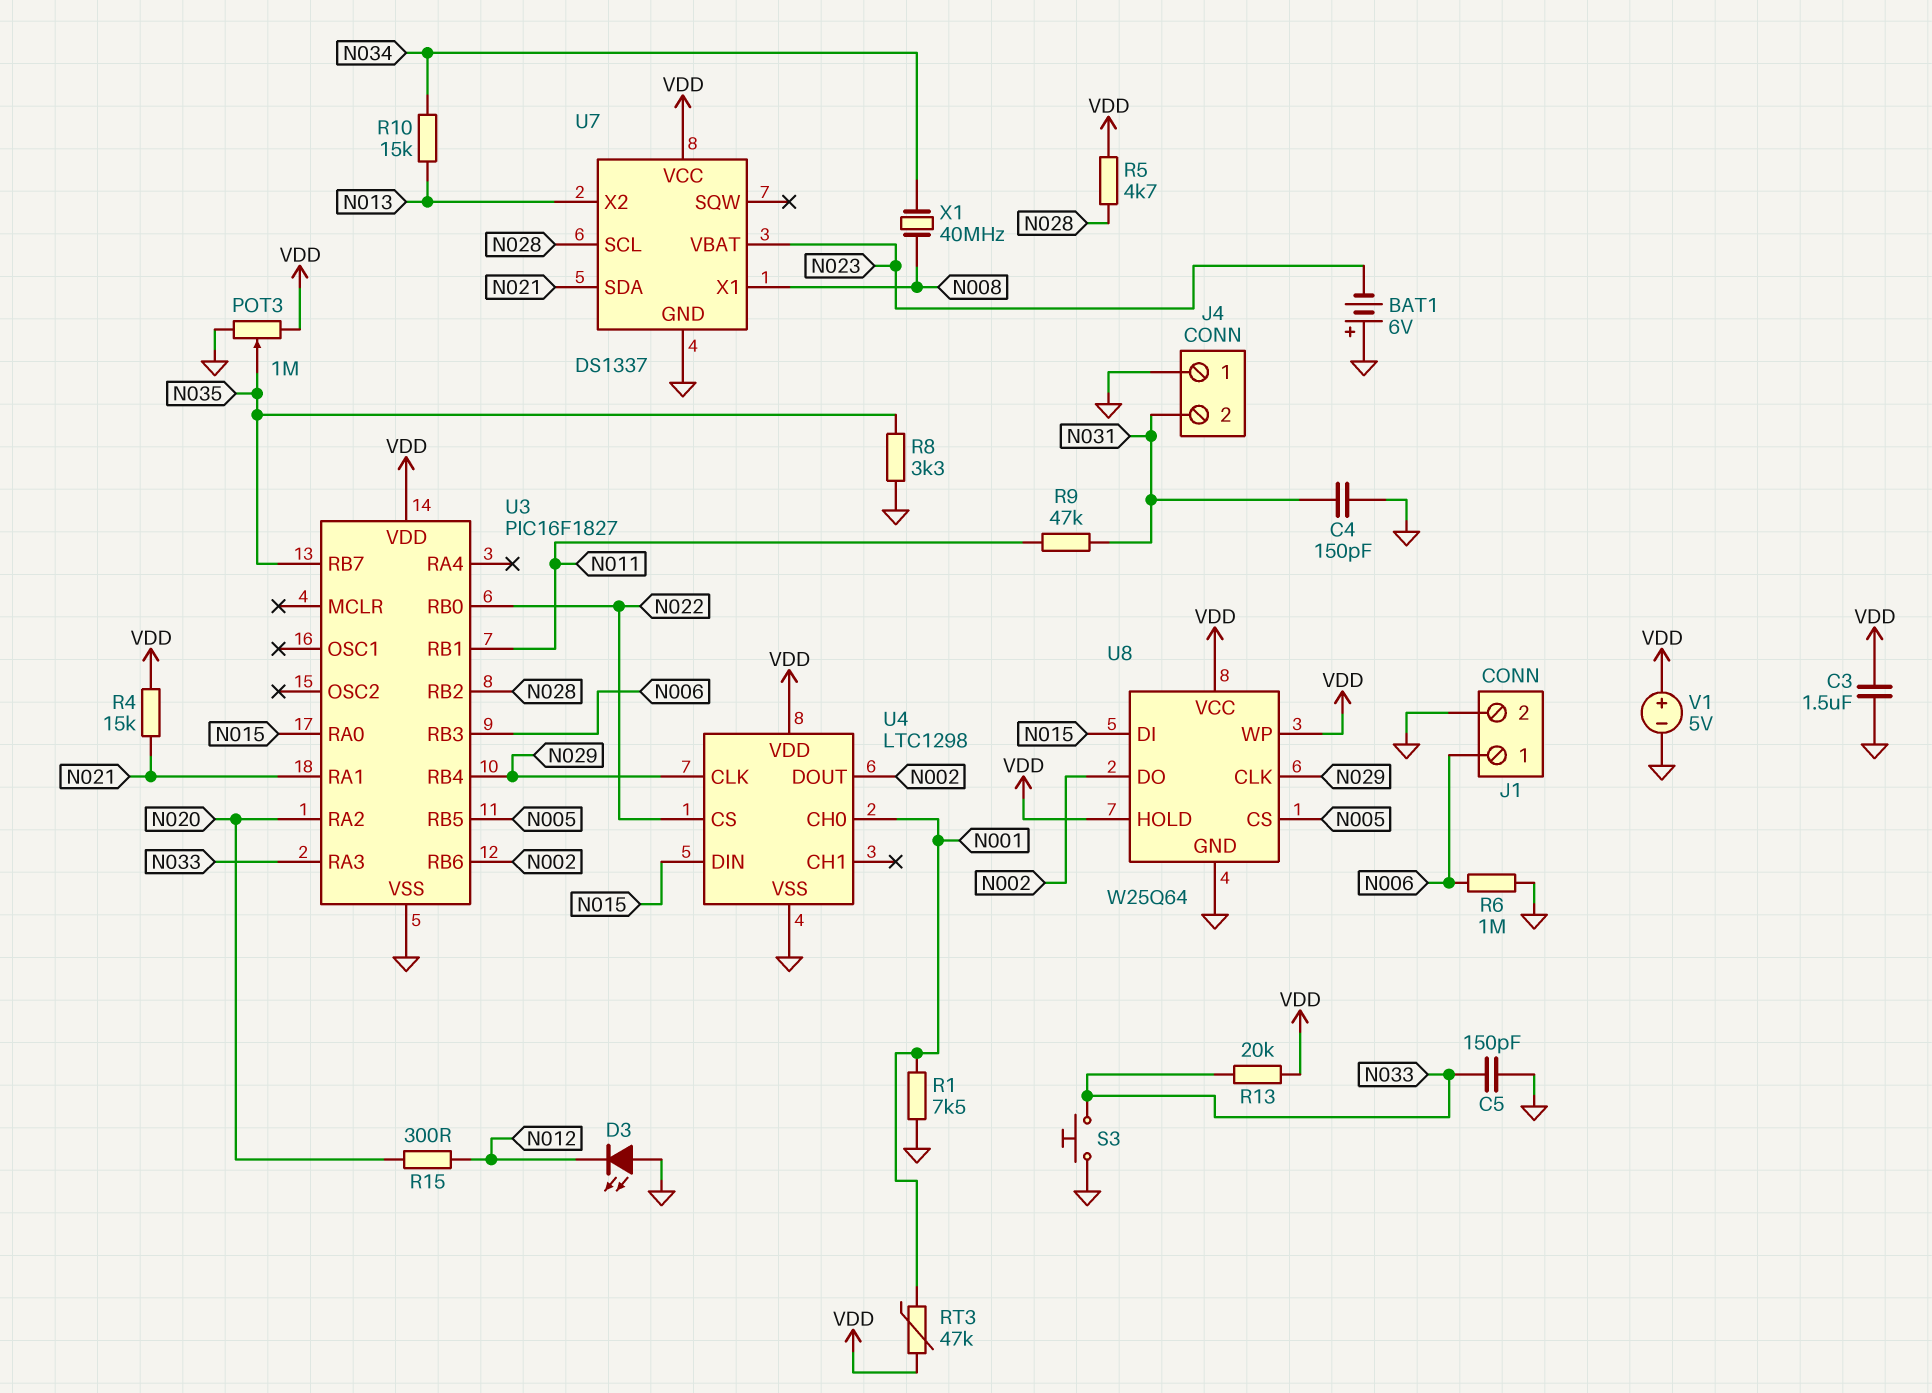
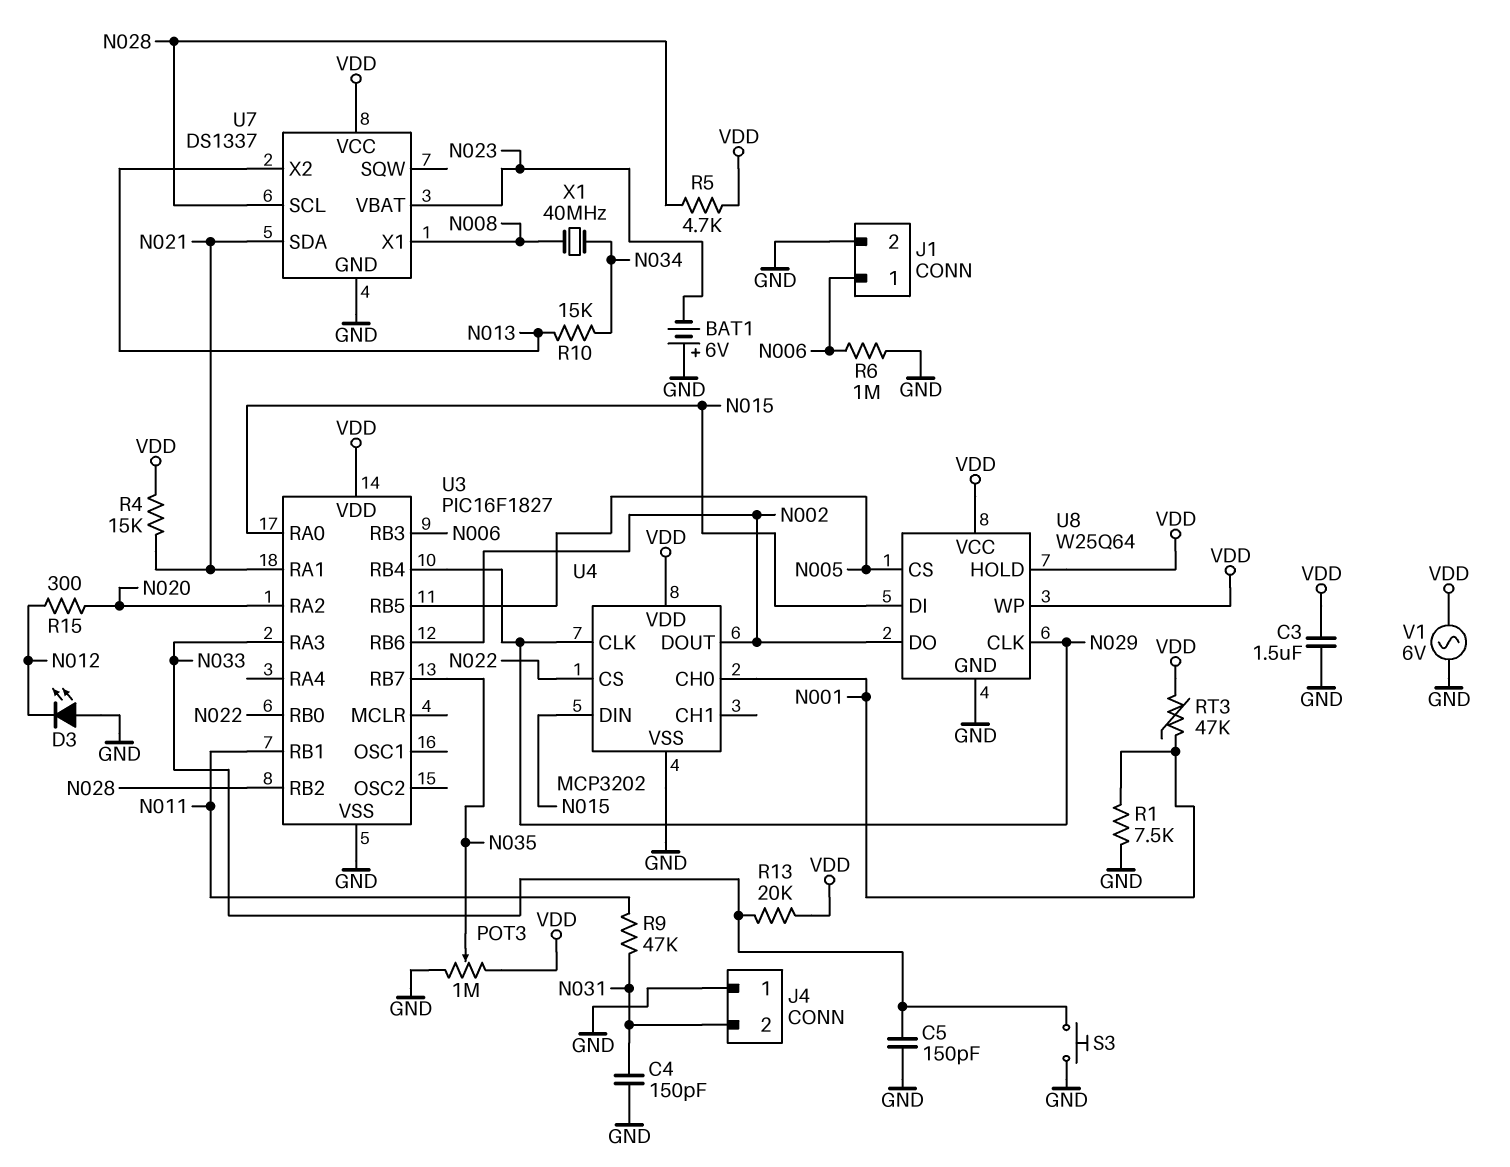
R8: 3.3k (GND, N035) -> none
U4: LTC1298 -> MCP3202
V1: 5V (plus VDD, minus GND) -> AC 6V (GND, VDD)

